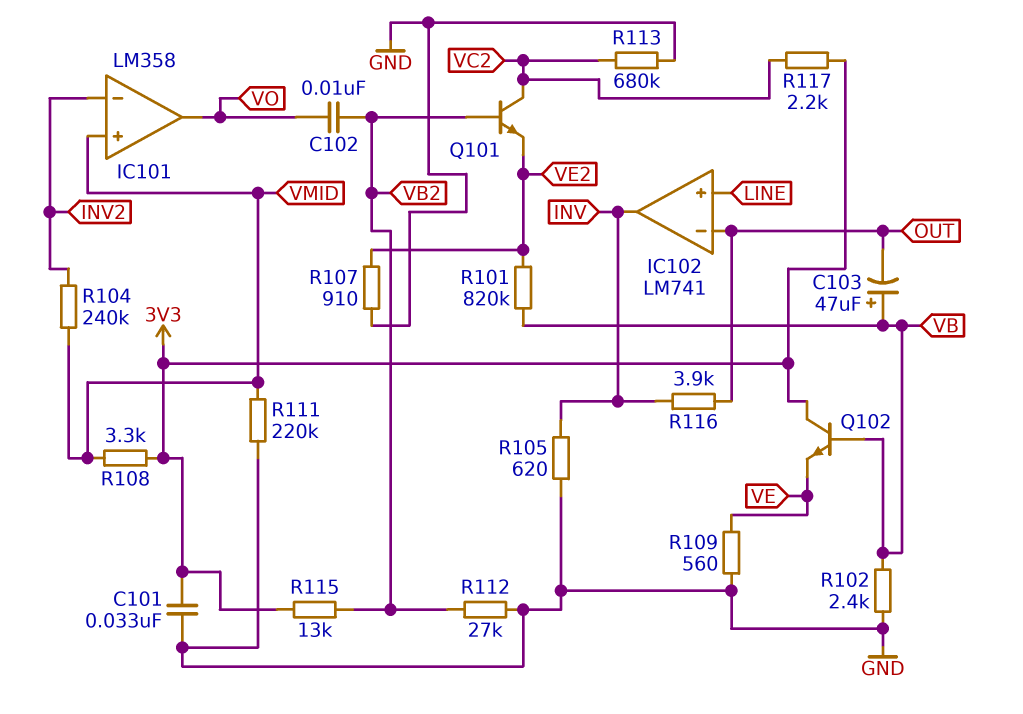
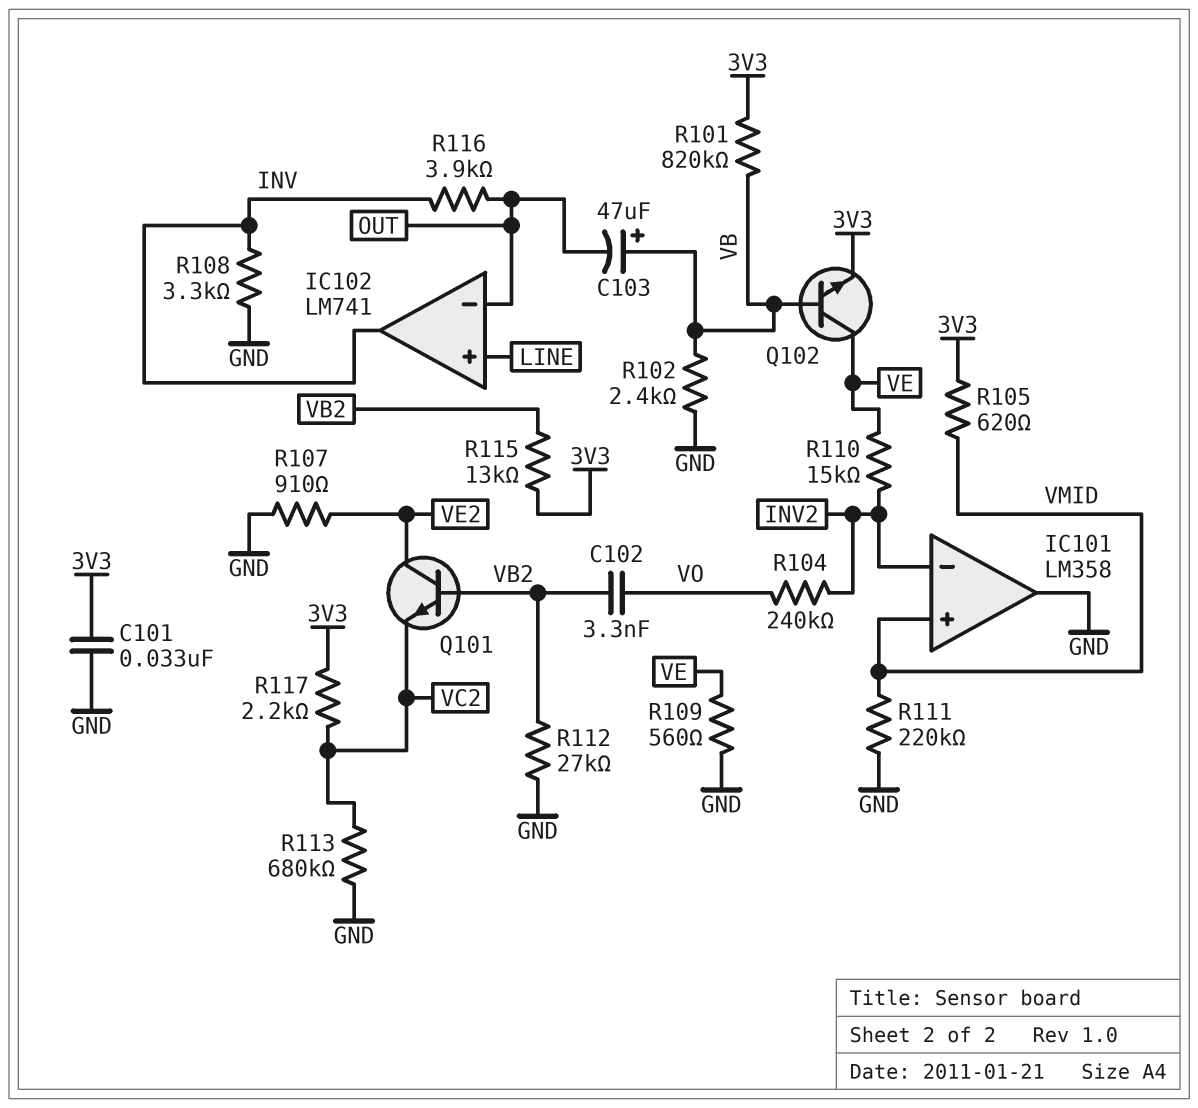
C102: 10nF (VB2, VO) -> 3.3nF (VB2, VO)
IC101 pin out: VO -> GND
Q101: NPN (B VB2, C VC2, E VE2) -> NPN (B VB2, C VE2, E VC2)
Q102: NPN (B VB, C 3V3, E VE) -> NPN (B VB, C VE, E 3V3)
R101: 820k (VB, VE2) -> 820k (3V3, VB)
R104: 240k (INV2, VMID) -> 240k (INV2, VO)
R105: 620 (GND, INV) -> 620 (3V3, VMID)
R108: 3.3k (3V3, VMID) -> 3.3k (GND, INV)
R110: none -> 15k (INV2, VE)

